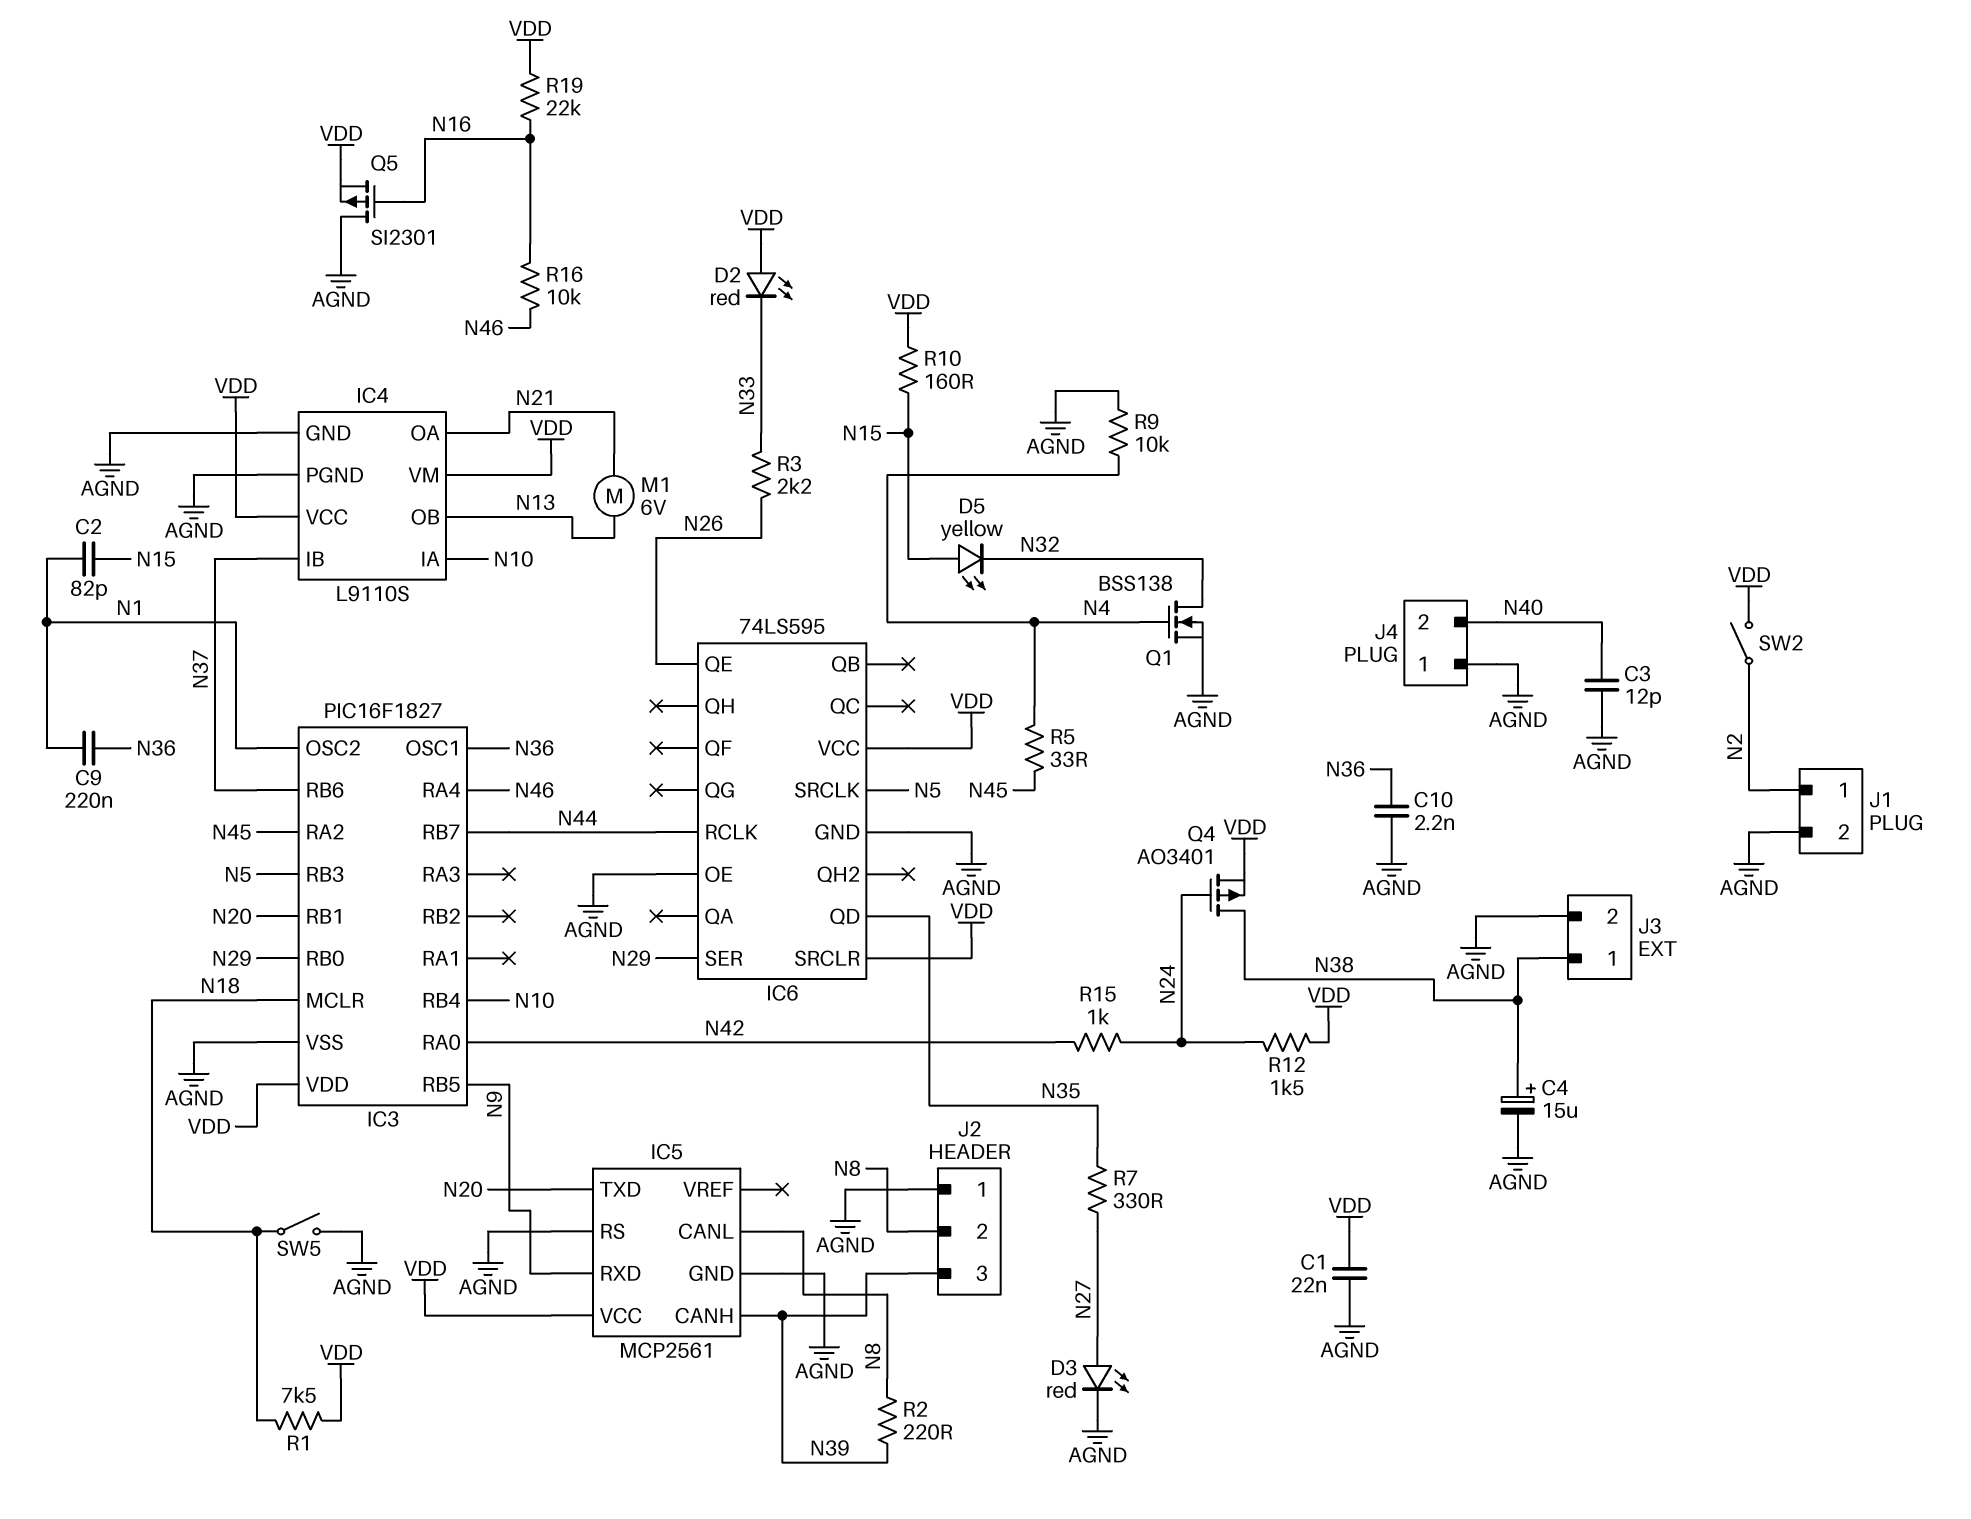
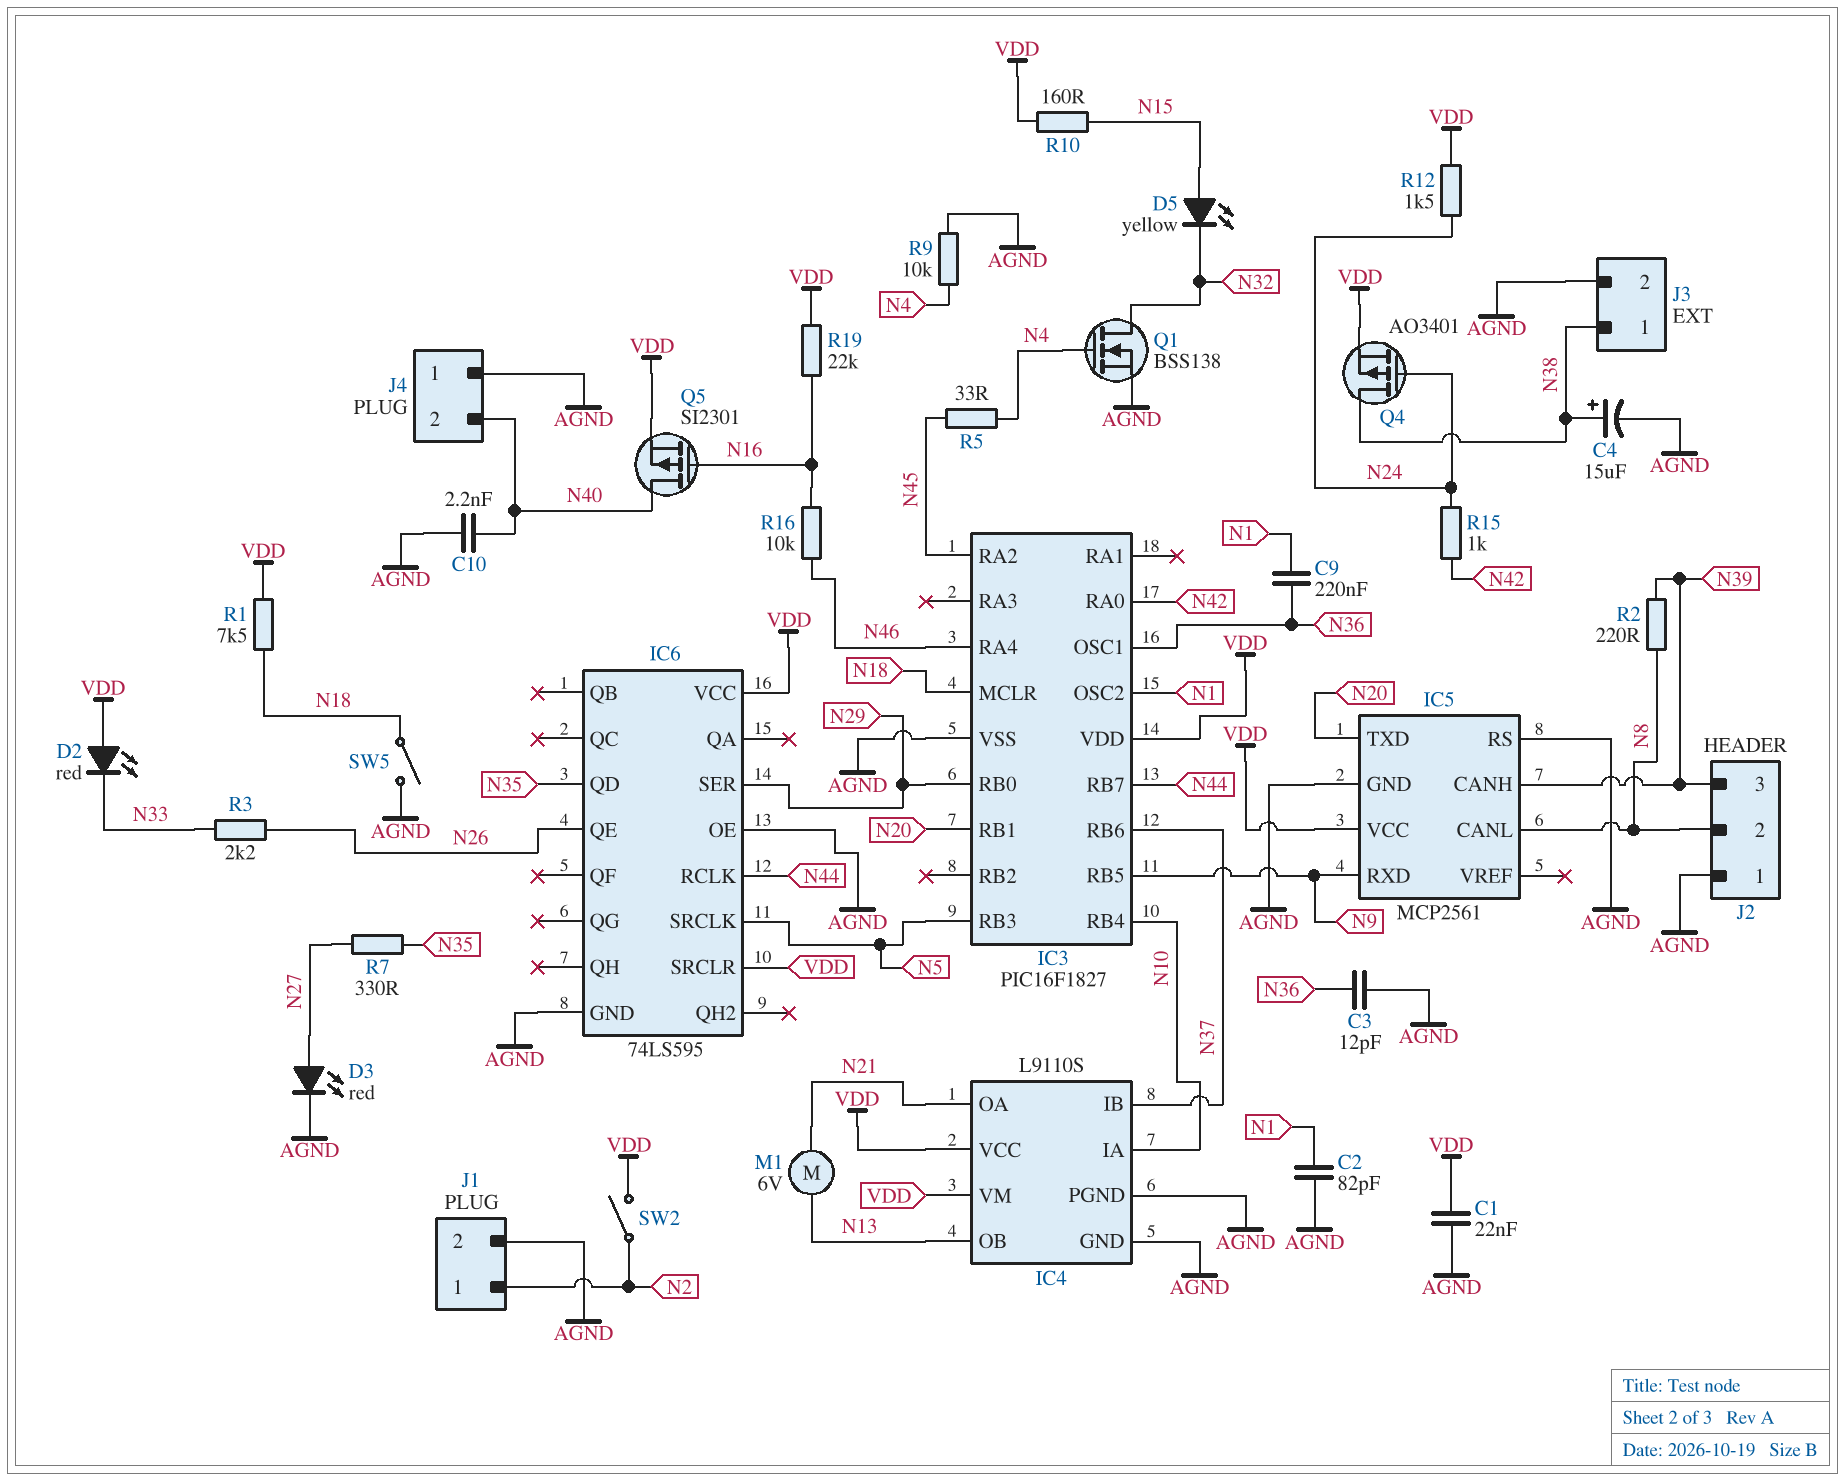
C2: 82pF (N1, N15) -> 82pF (AGND, N1)
C3: 12pF (AGND, N40) -> 12pF (AGND, N36)
C10: 2.2nF (AGND, N36) -> 2.2nF (AGND, N40)
Q5: PMOS SI2301 (G N16, D AGND, S VDD) -> PMOS SI2301 (G N16, D N40, S VDD)

